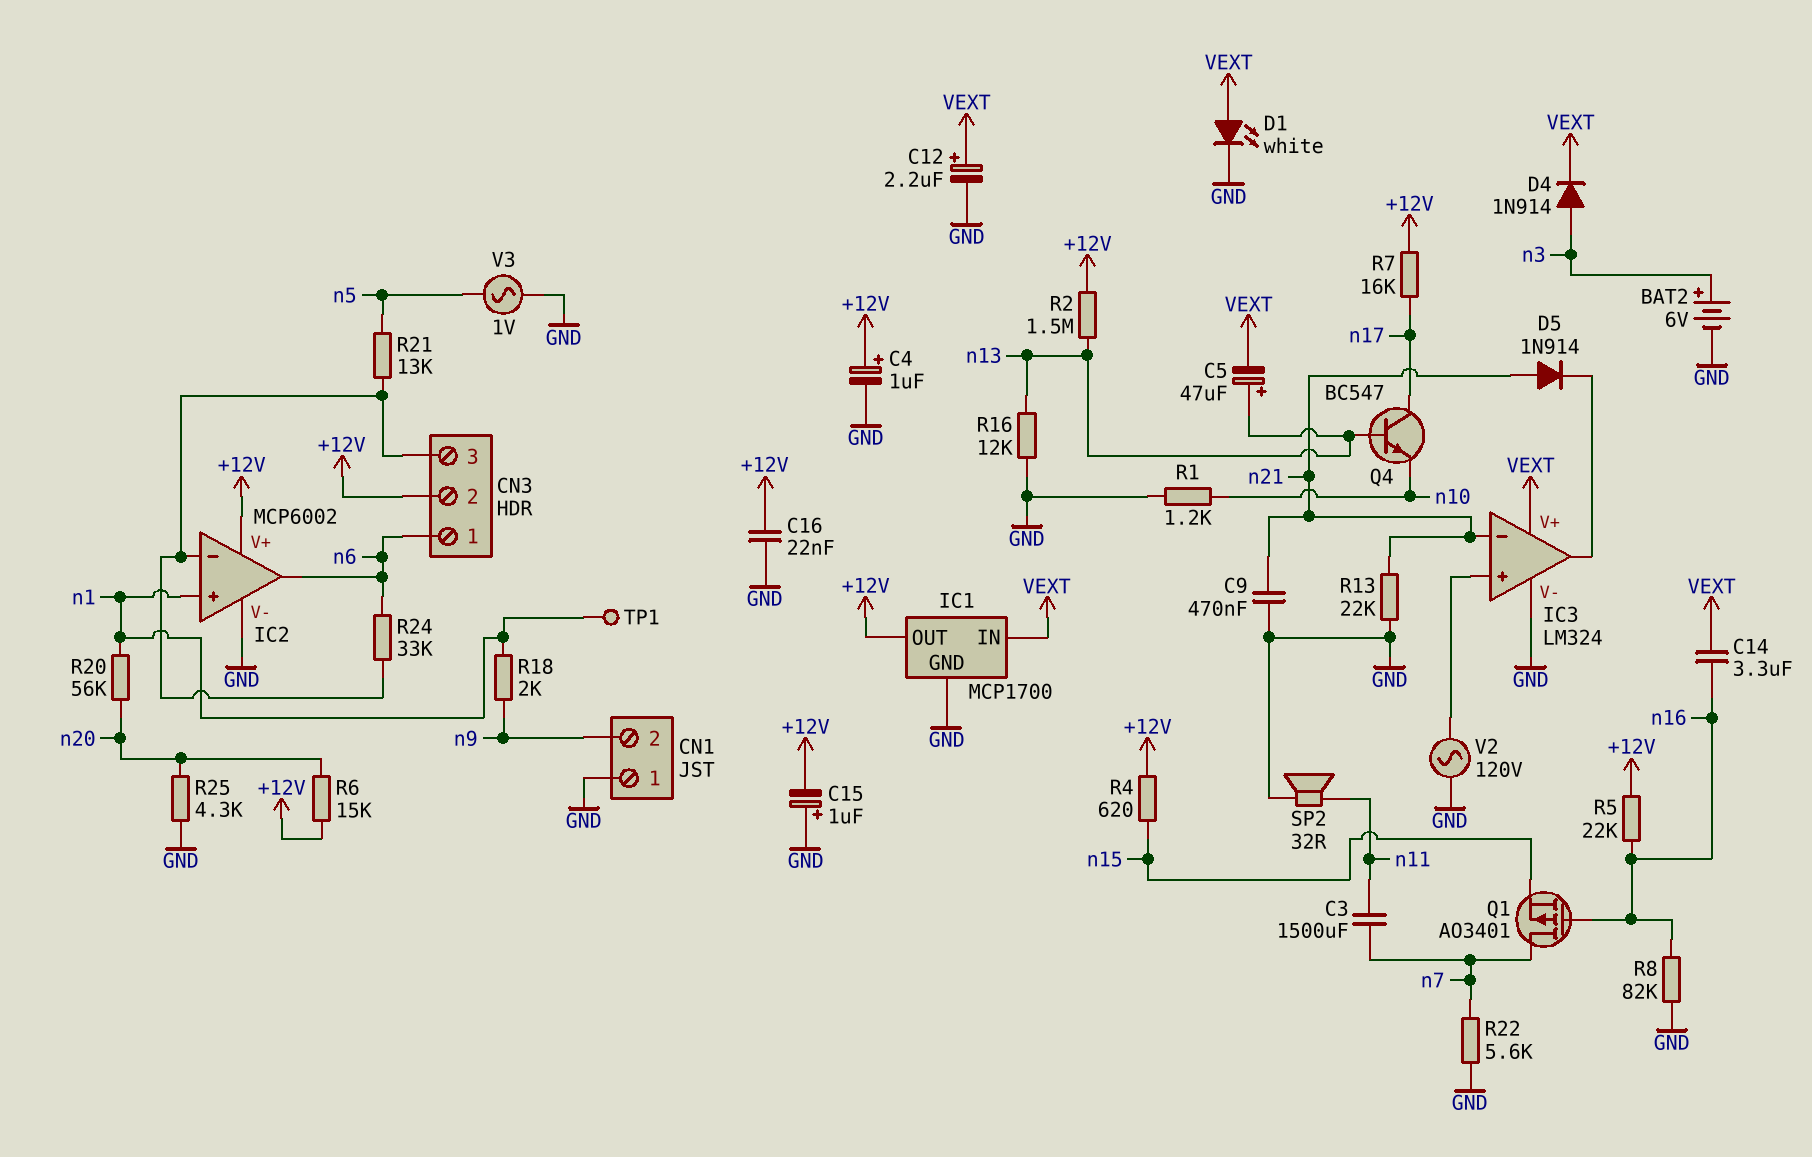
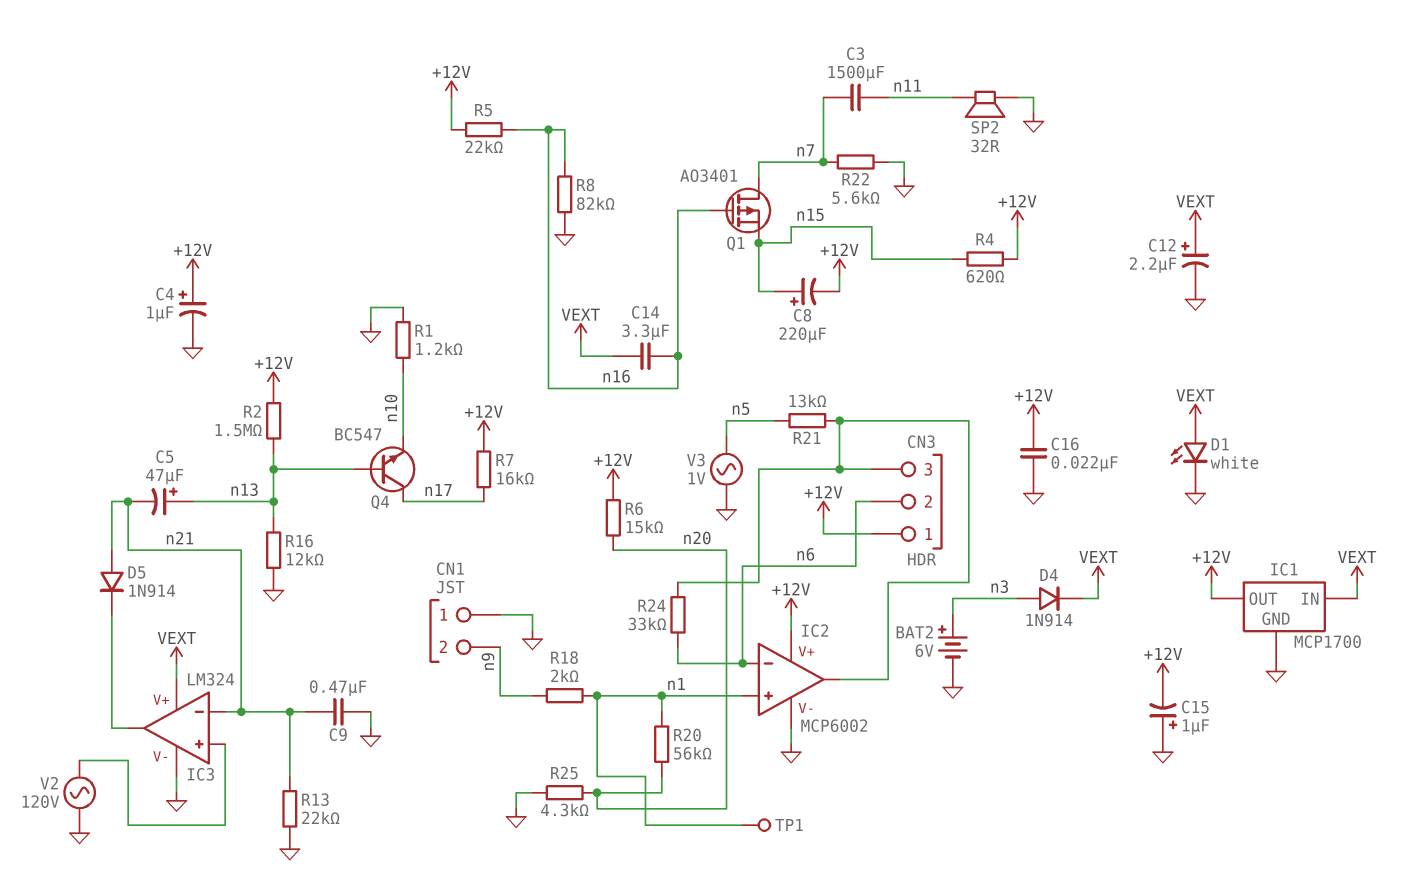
C5: 47uF (plus n13, minus VEXT) -> 47uF (plus n13, minus n21)
C8: none -> 220uF (plus n15, minus +12V)
CN3 pin 1: n6 -> +12V
CN3 pin 2: +12V -> n6
IC2 pin in-: CN3/3 -> n6
IC2 pin out: n6 -> CN3/3

